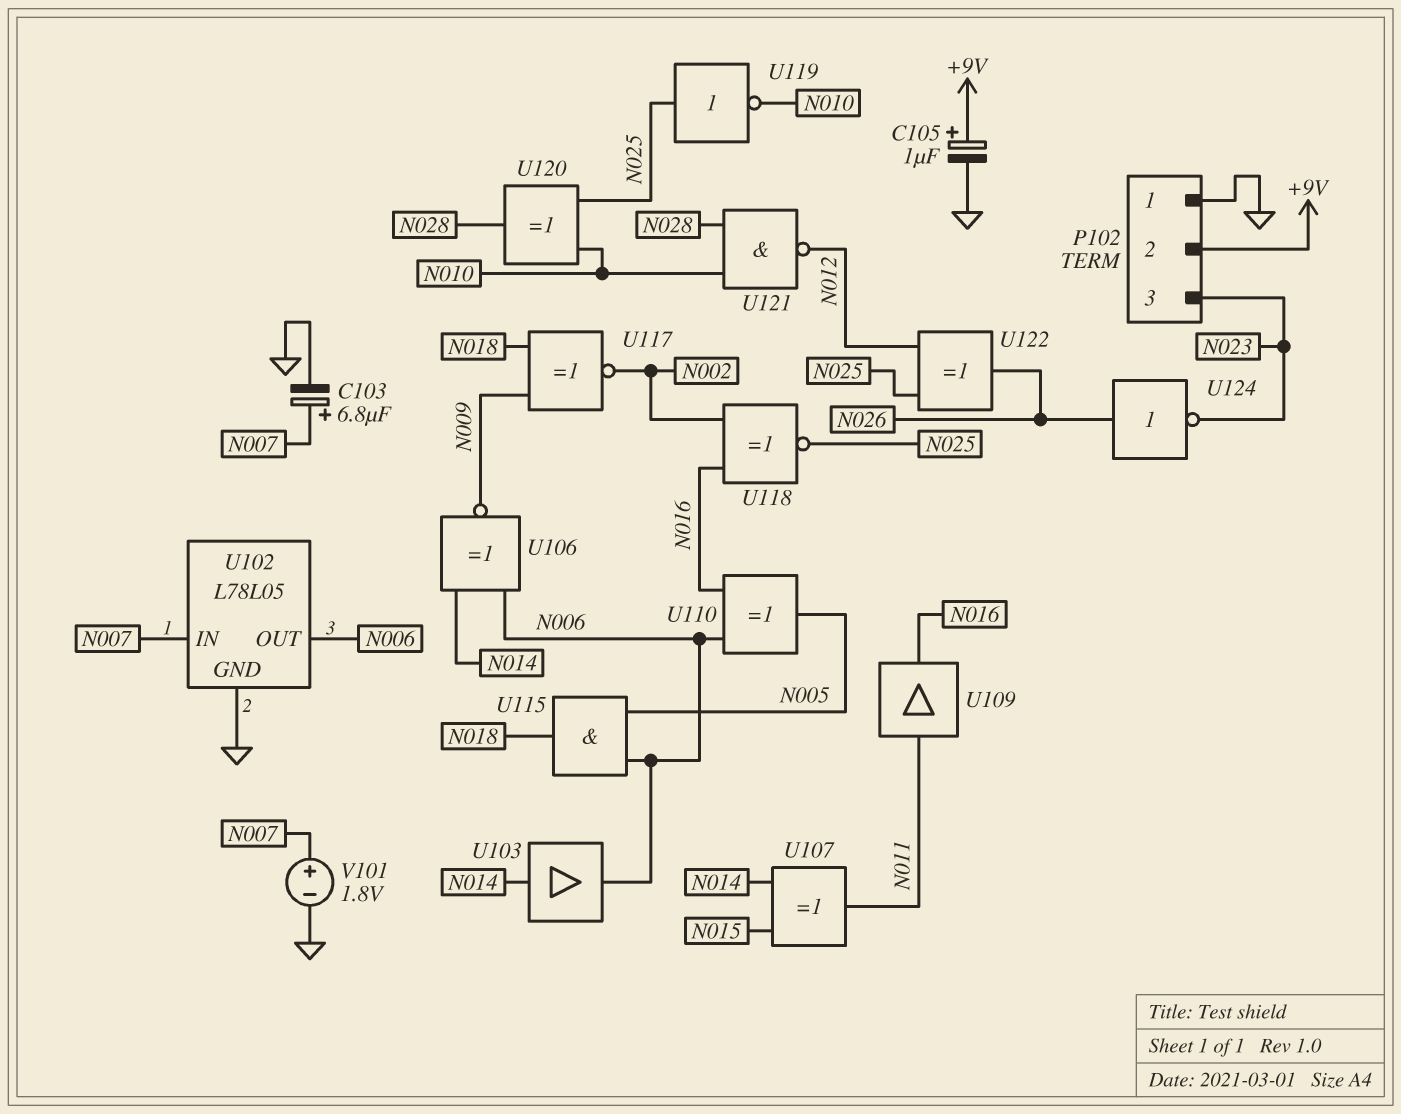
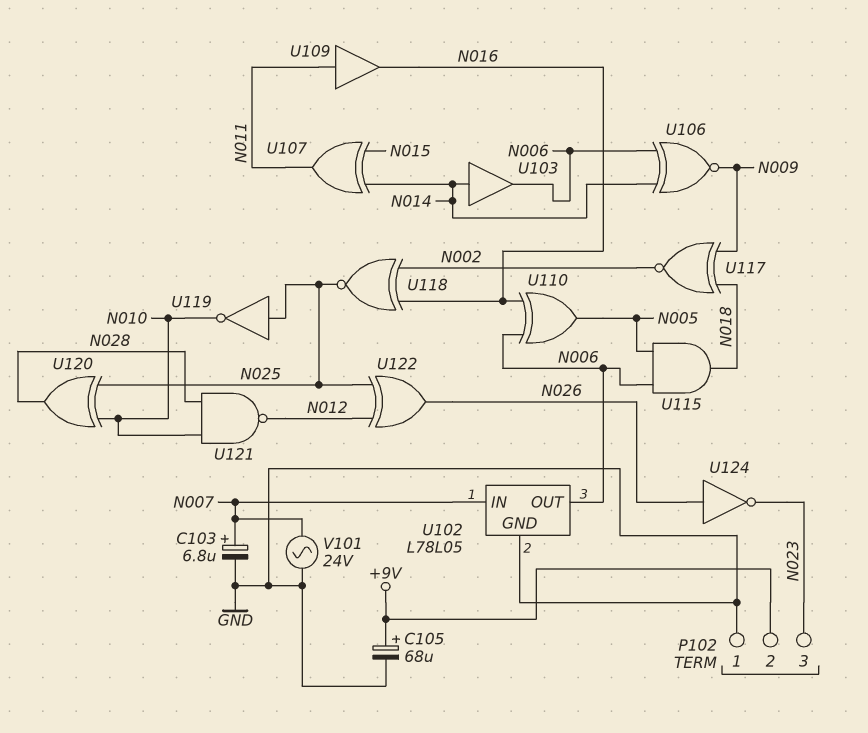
C105: 1uF (plus +9V, minus GND) -> 68uF (plus +9V, minus GND)
V101: 1.8V (plus N007, minus GND) -> AC 24V (GND, N007)

